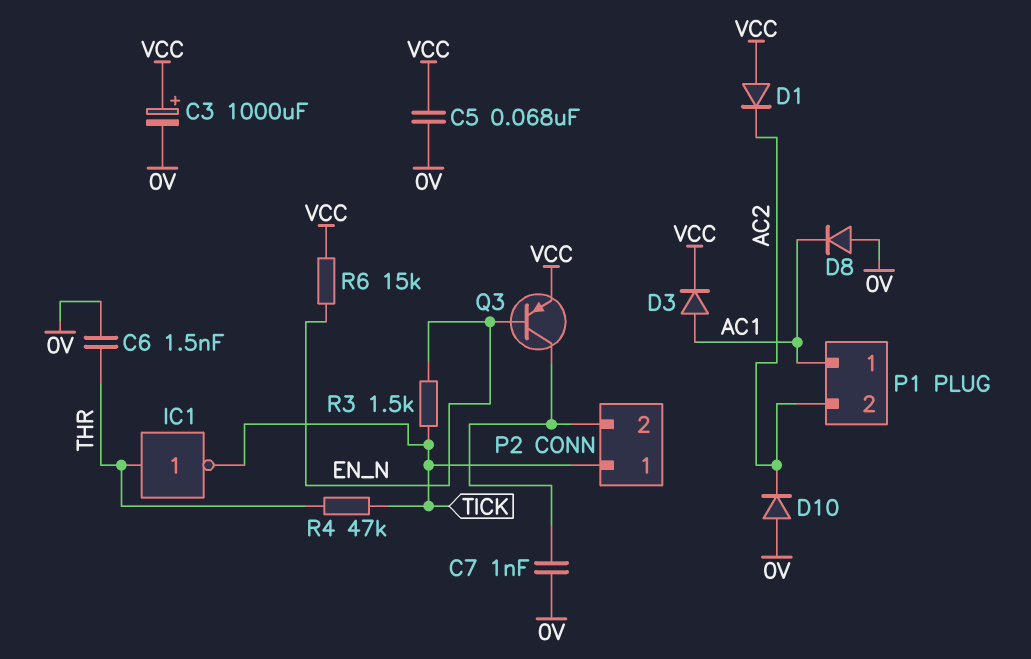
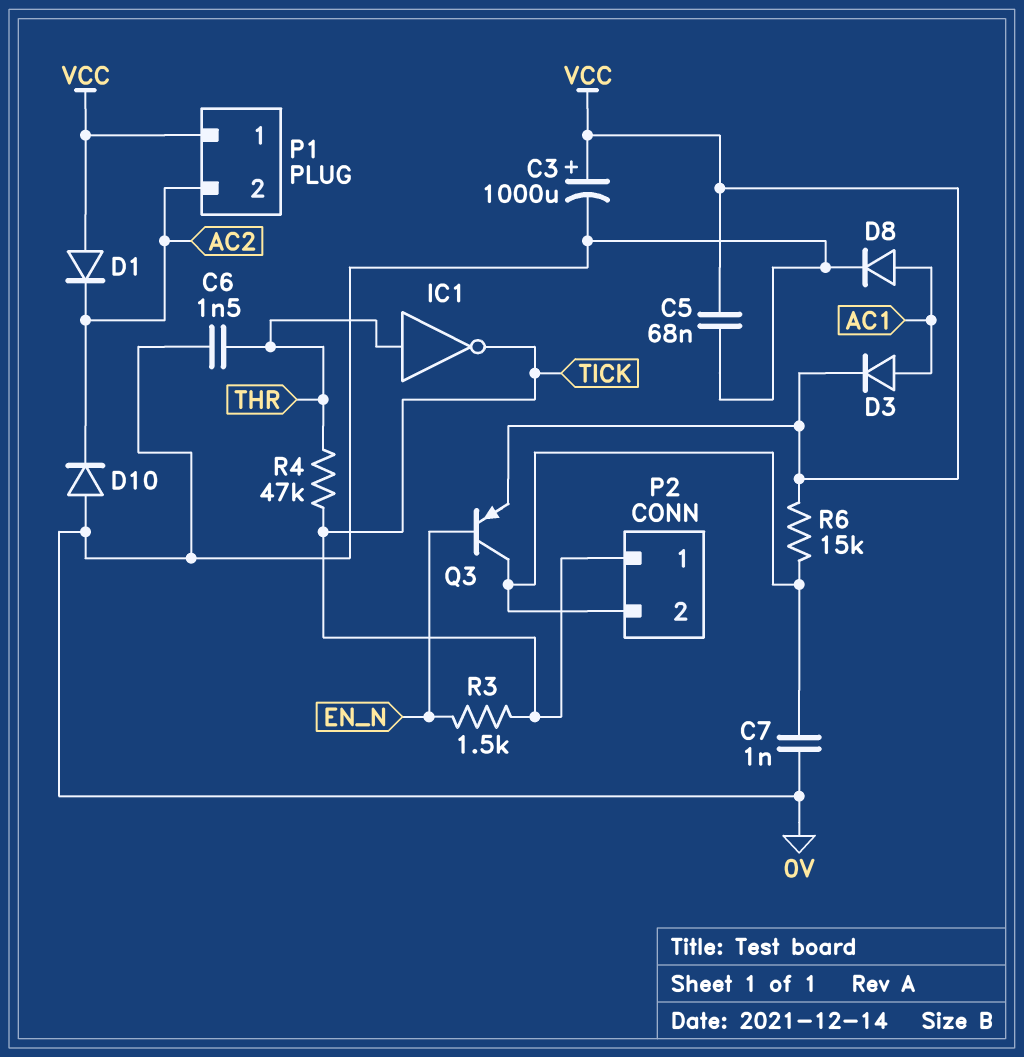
D8: diode (A 0V, K AC1) -> diode (A AC1, K 0V)
P1 pin 1: AC1 -> VCC
R6: 15k (EN_N, VCC) -> 15k (P2/2, VCC)

